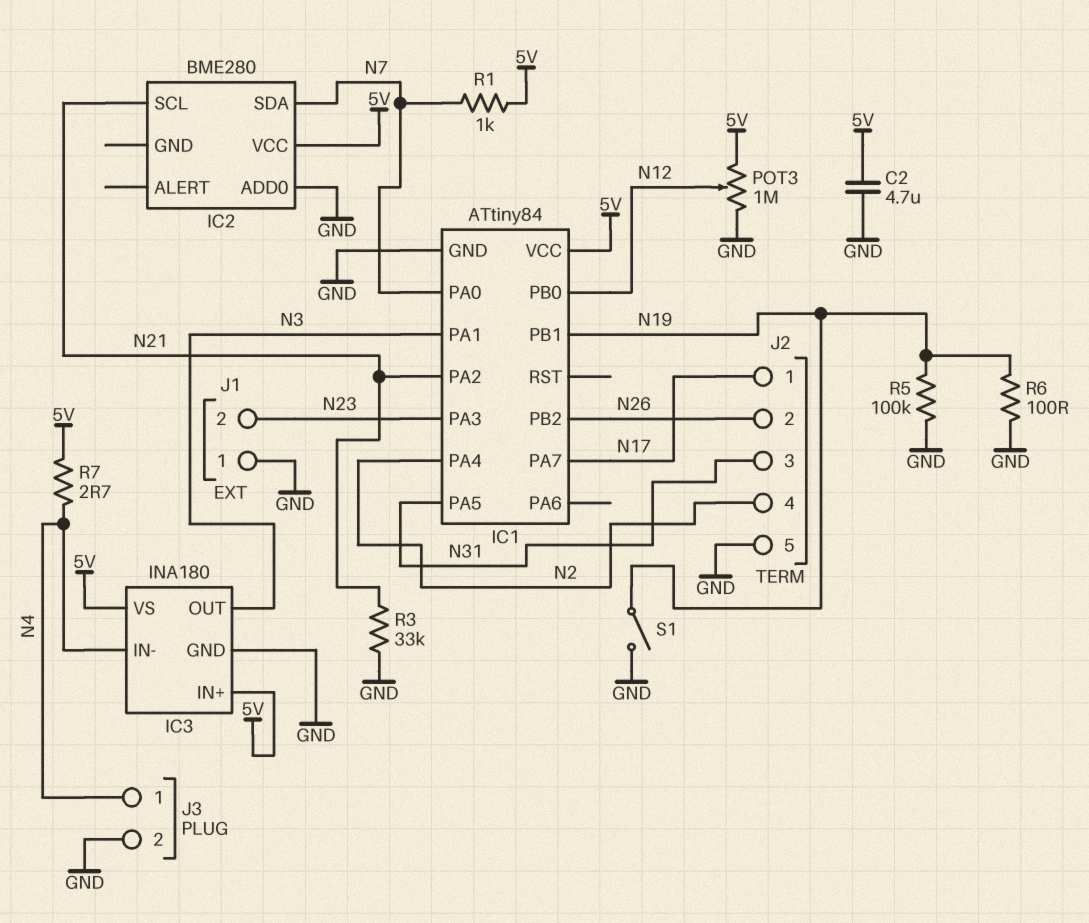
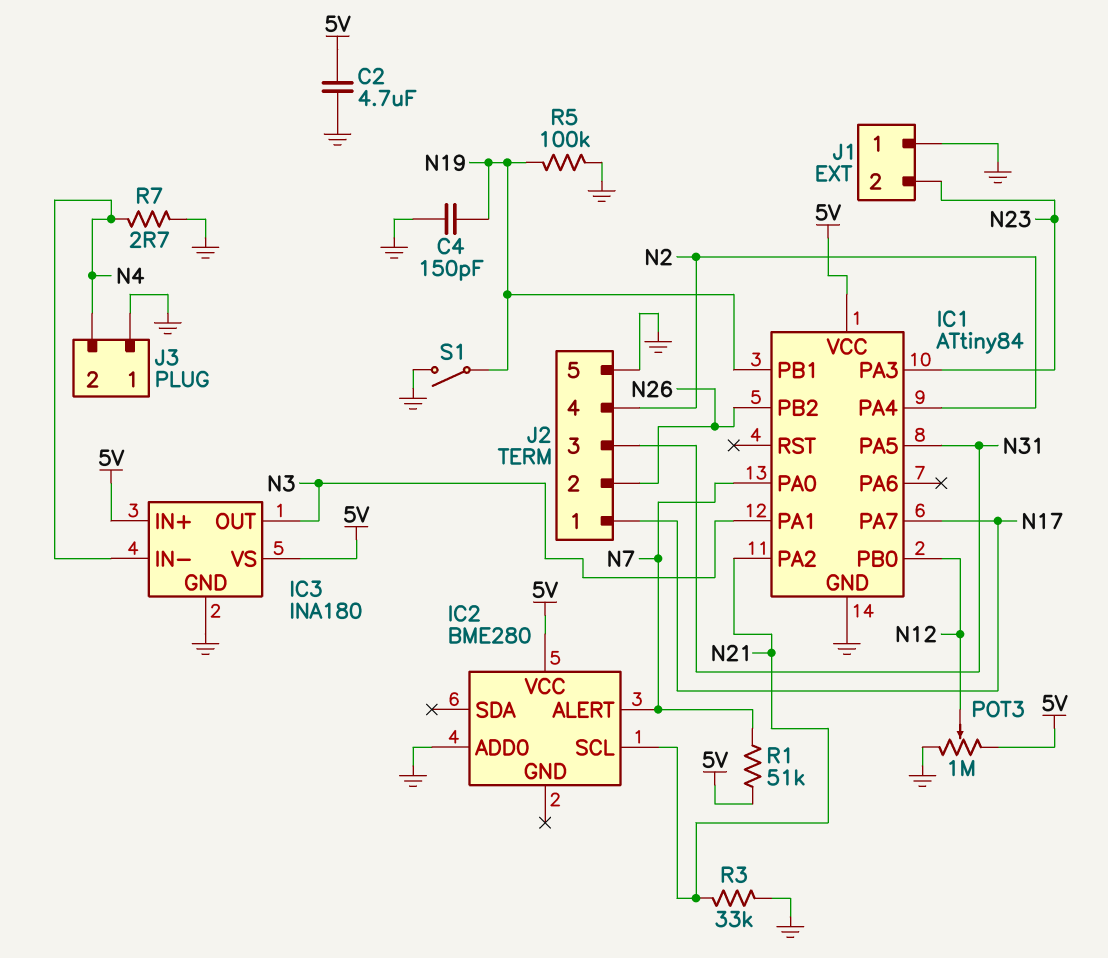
C4: none -> 150pF (GND, N19)
IC2 pin ALERT: none -> N7
IC2 pin SDA: N7 -> none
J3 pin 1: N4 -> GND
J3 pin 2: GND -> N4
R1: 1k (5V, N7) -> 51k (5V, N7)
R6: 100 (GND, N19) -> none
R7: 2.7 (5V, N4) -> 2.7 (GND, N4)

